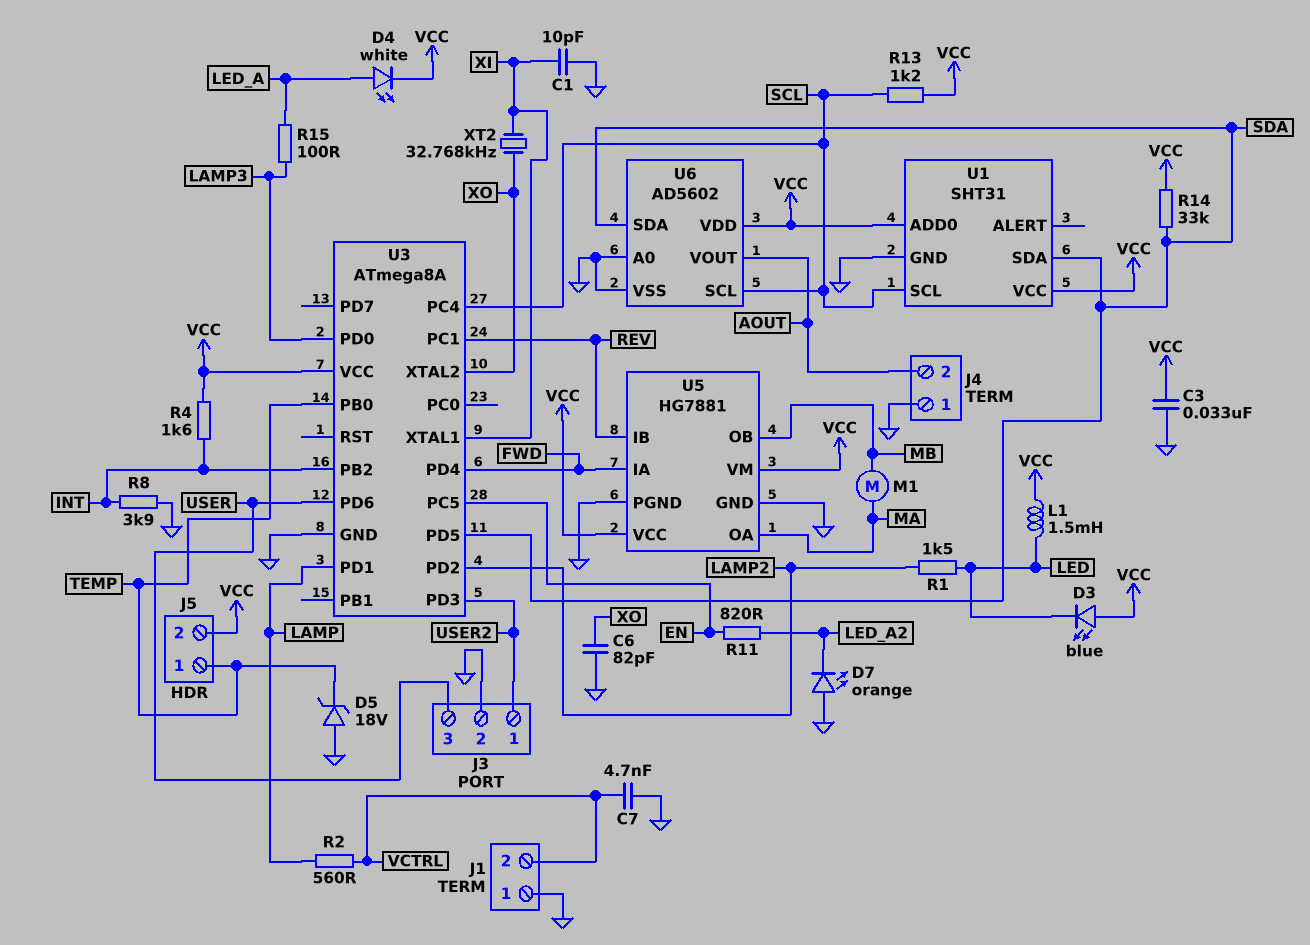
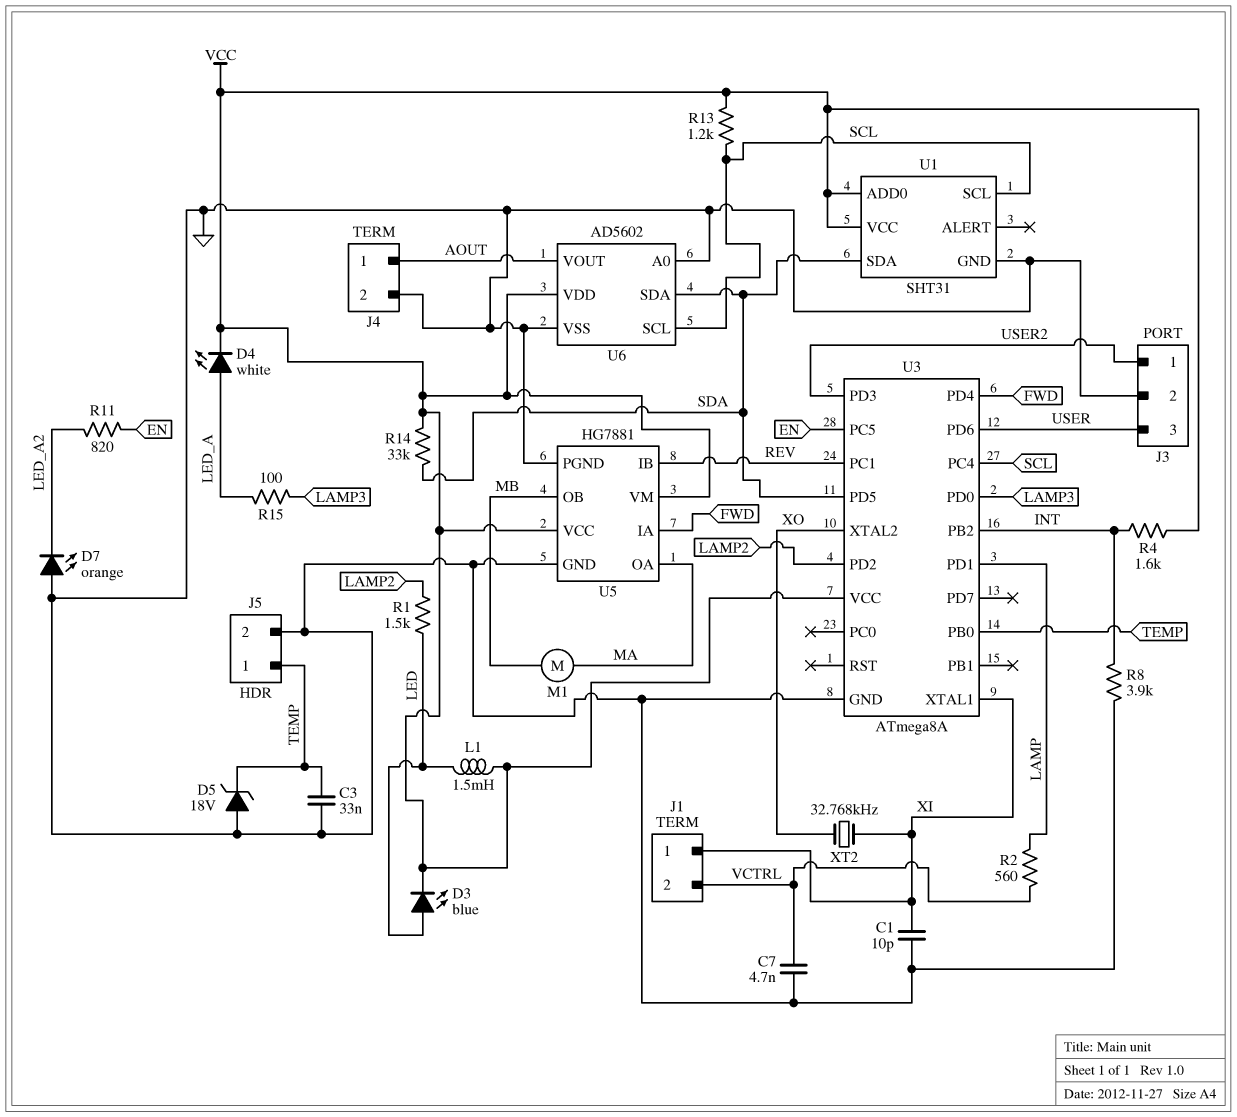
C3: 33nF (GND, VCC) -> 33nF (GND, TEMP)
C6: 82pF (GND, XO) -> none
D3: LED blue (A VCC, K LED) -> LED blue (A LED, K VCC)
J1 pin 1: GND -> XI
J4 pin 1: GND -> AOUT
J4 pin 2: AOUT -> GND
J5 pin 2: VCC -> GND

